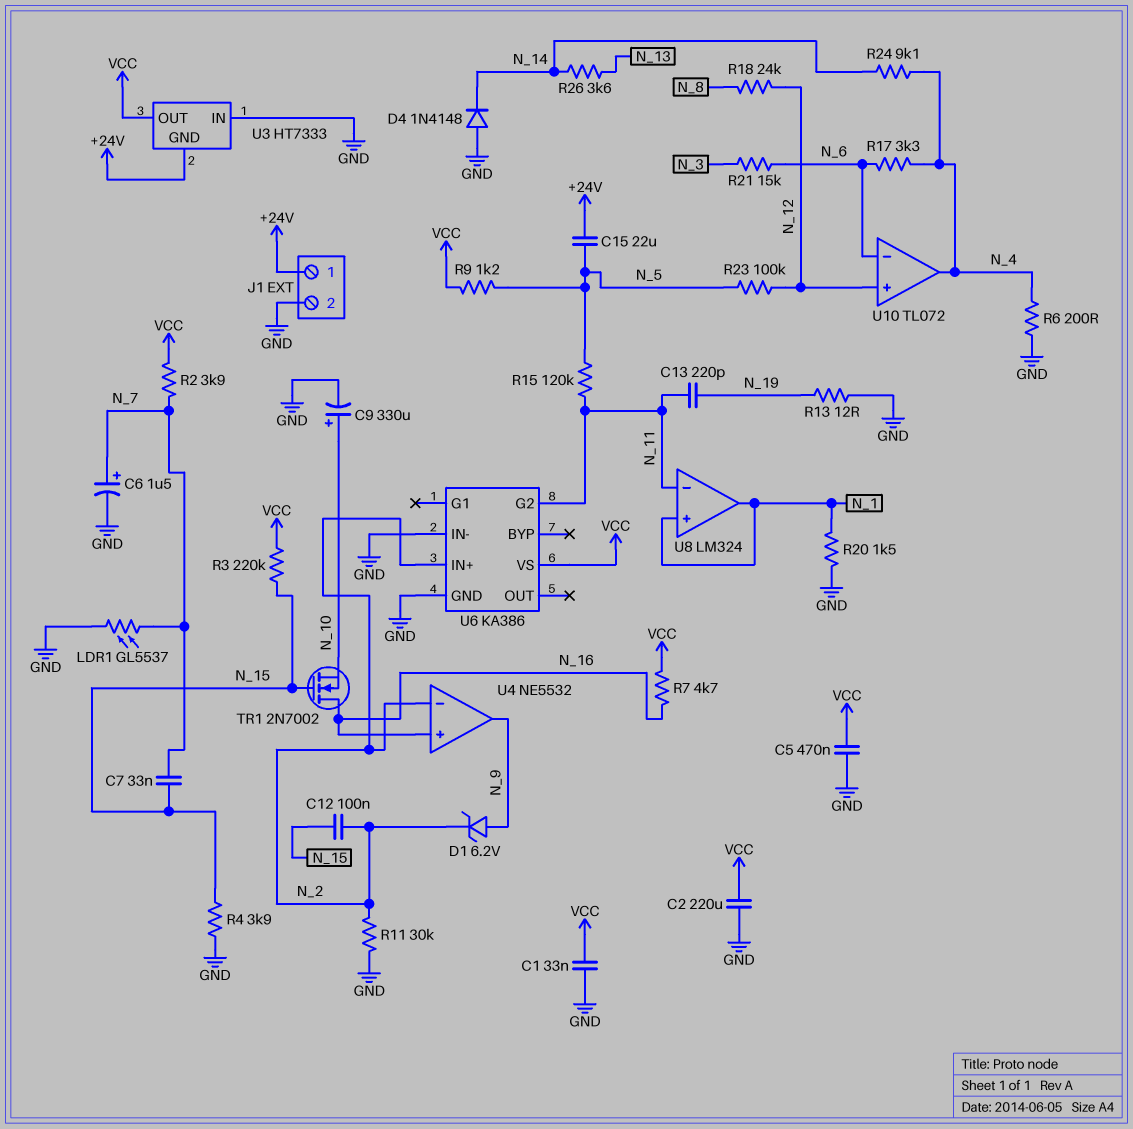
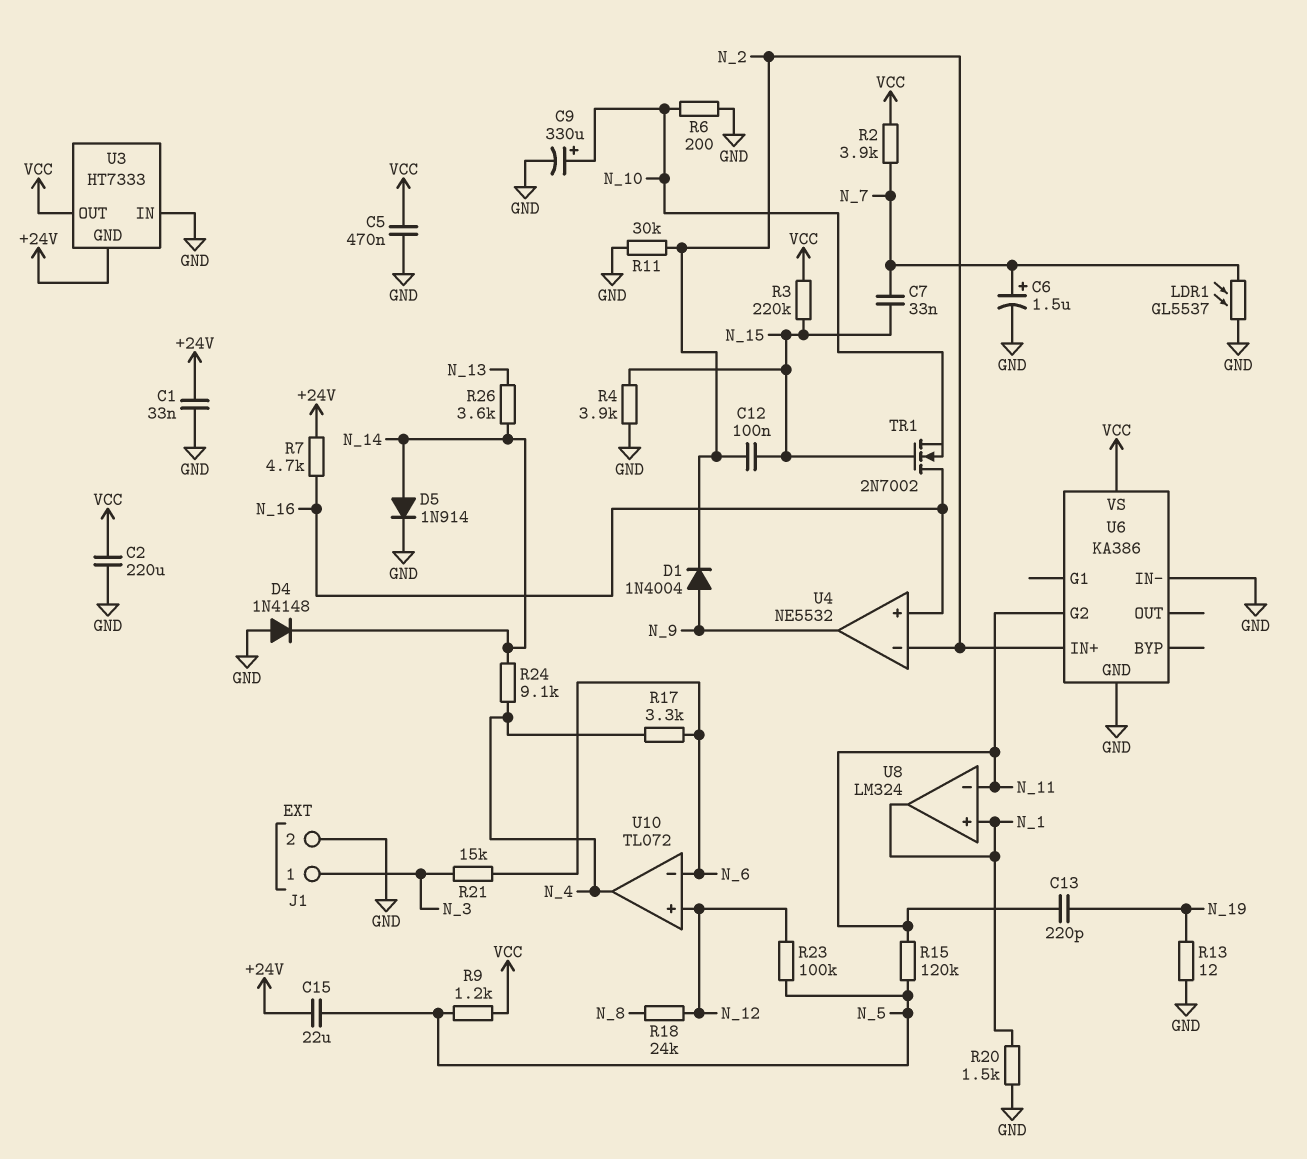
C1: 33nF (GND, VCC) -> 33nF (+24V, GND)
D1: zener 6.2V (A N_9, K N_2) -> diode 1N4004 (A N_9, K N_2)
D5: none -> diode 1N914 (A N_14, K GND)
J1 pin 1: +24V -> N_3
R6: 200 (GND, N_4) -> 200 (GND, N_10)
R7: 4.7k (N_16, VCC) -> 4.7k (+24V, N_16)

